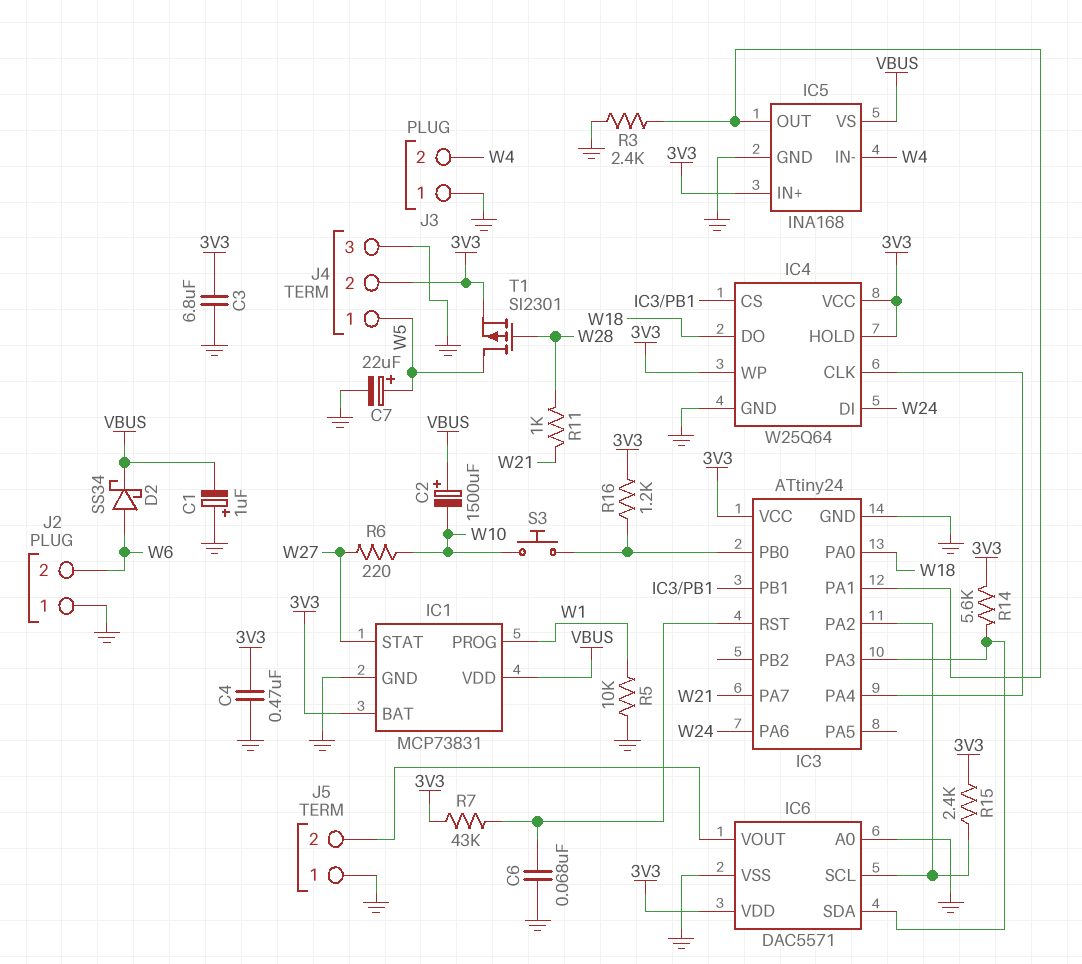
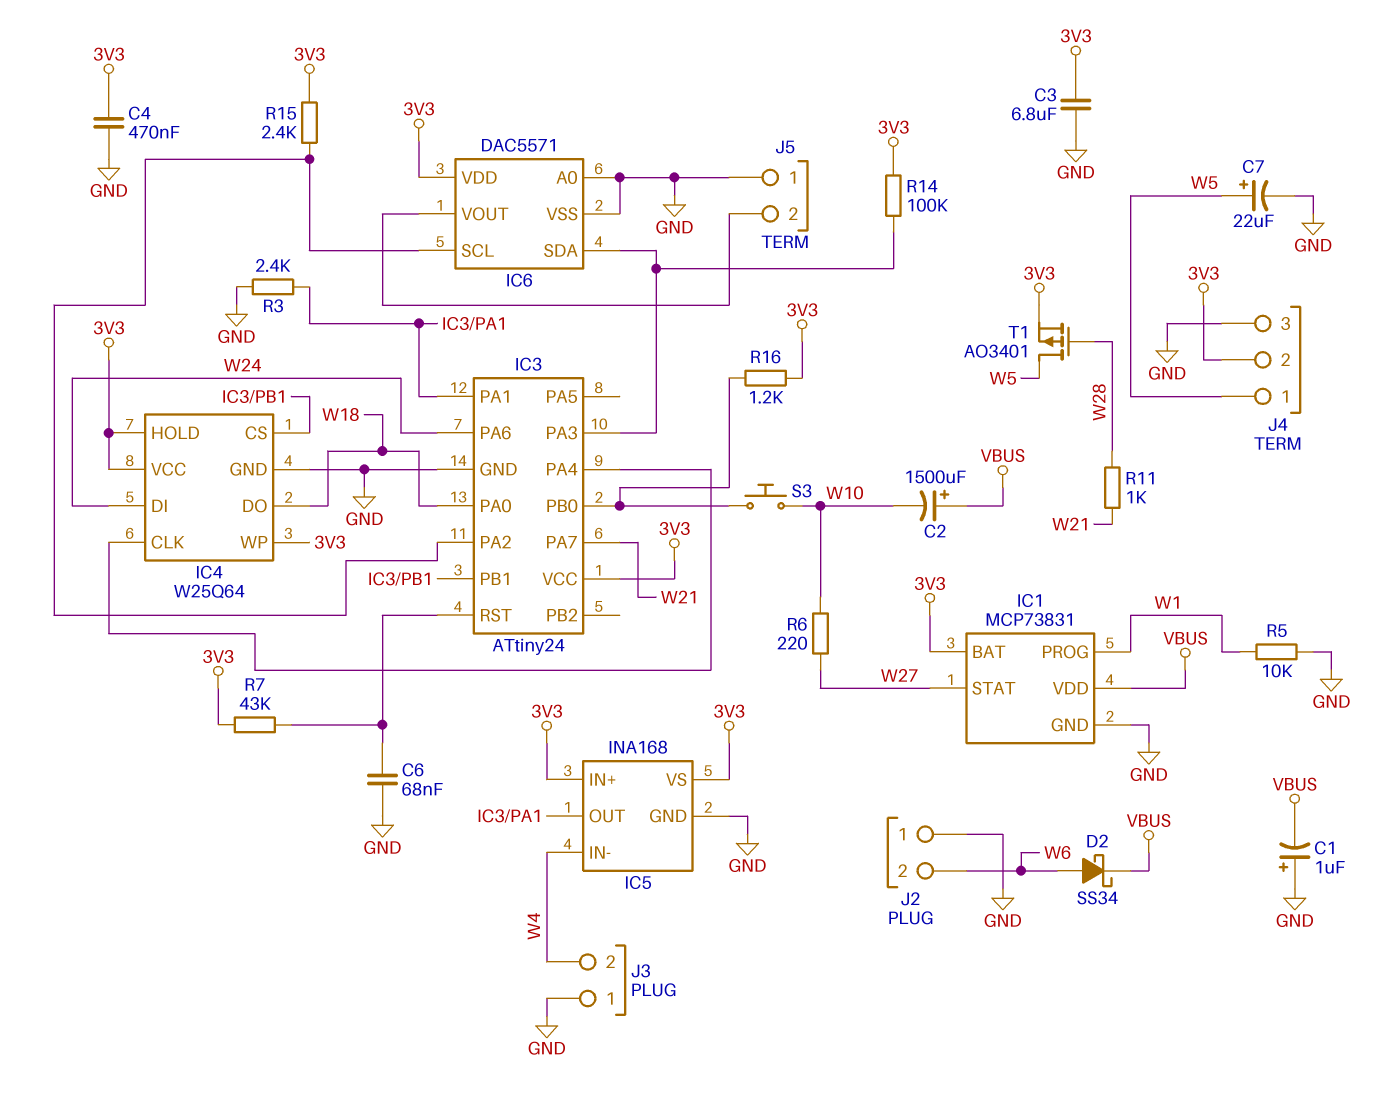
IC5 pin VS: VBUS -> 3V3
R14: 5.6k (3V3, IC3/PA3) -> 100k (3V3, IC3/PA3)
T1: PMOS SI2301 (G W28, D W5, S 3V3) -> PMOS AO3401 (G W28, D W5, S 3V3)

